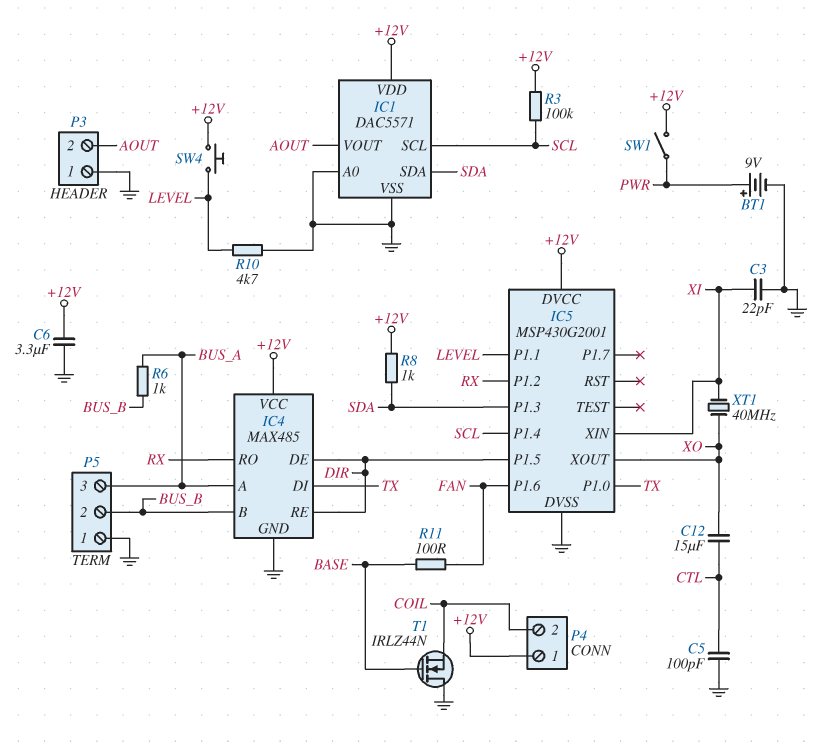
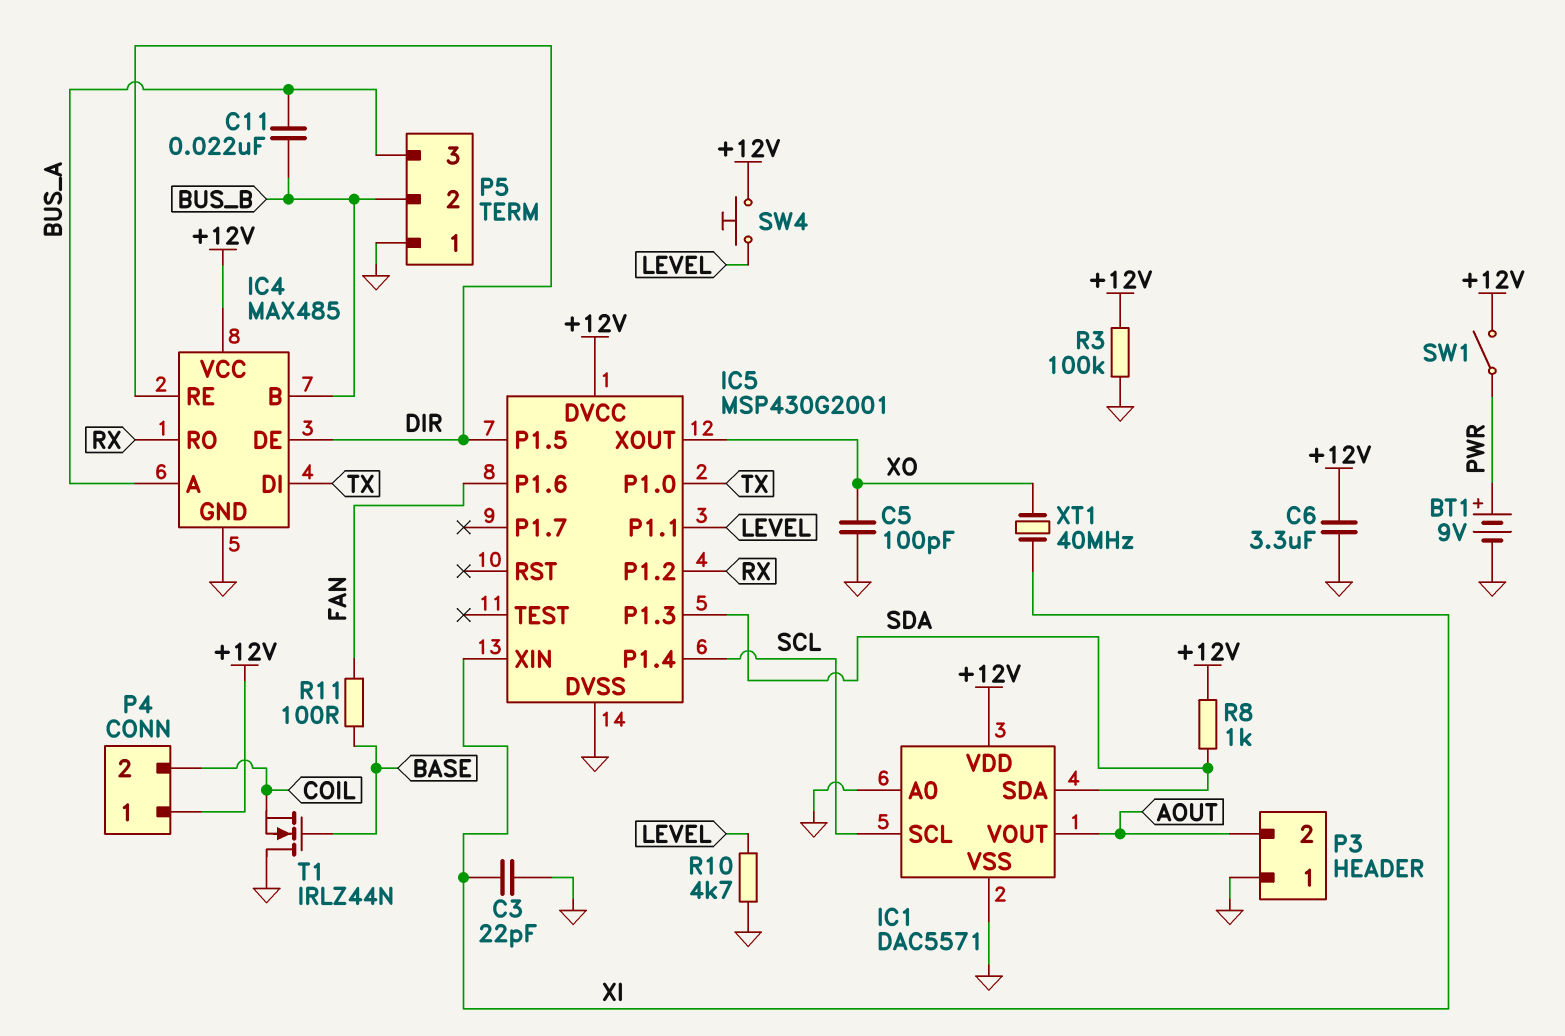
C5: 100pF (CTL, GND) -> 100pF (GND, XO)
C11: none -> 22nF (BUS_A, BUS_B)
C12: 15uF (CTL, XO) -> none
R3: 100k (+12V, SCL) -> 100k (+12V, GND)
R6: 1k (BUS_A, BUS_B) -> none

